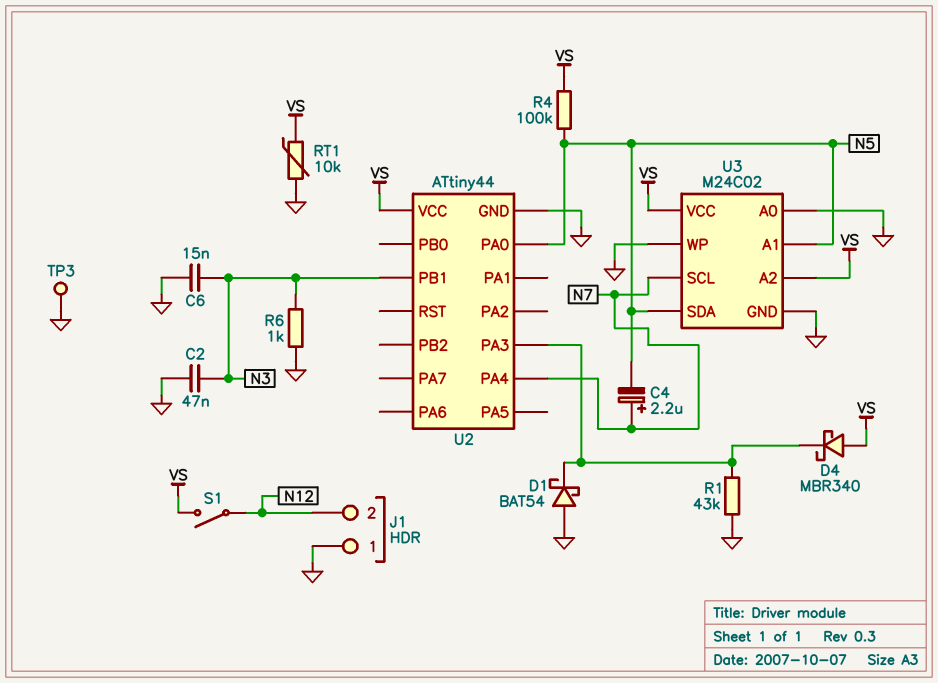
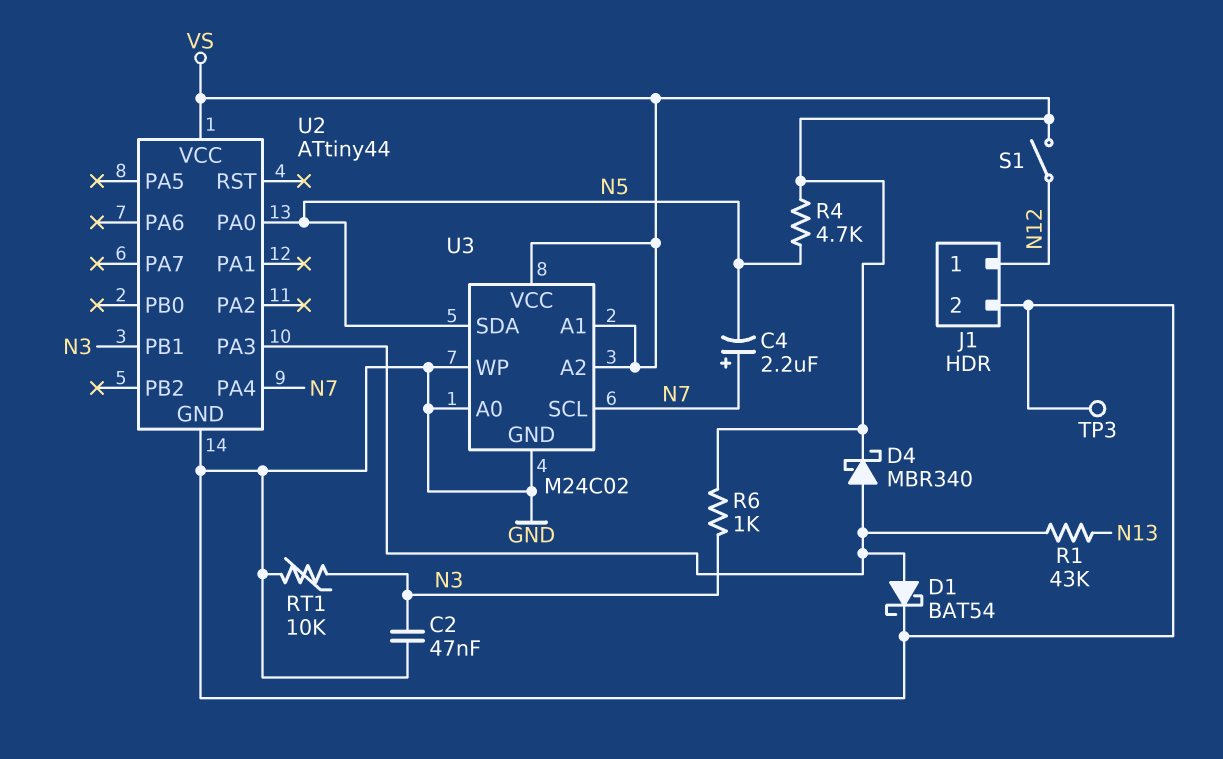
C6: 15nF (GND, N3) -> none
D1: schottky BAT54 (A GND, K U2/PA3) -> schottky BAT54 (A U2/PA3, K GND)
D4: schottky MBR340 (A VS, K U2/PA3) -> schottky MBR340 (A U2/PA3, K VS)
J1 pin 1: GND -> N12
J1 pin 2: N12 -> GND
R1: 43k (GND, U2/PA3) -> 43k (N13, U2/PA3)
R4: 100k (N5, VS) -> 4.7k (N5, VS)
R6: 1k (GND, N3) -> 1k (N3, VS)
RT1: 10k (GND, VS) -> 10k (GND, N3)
U3 pin A1: N5 -> VS

